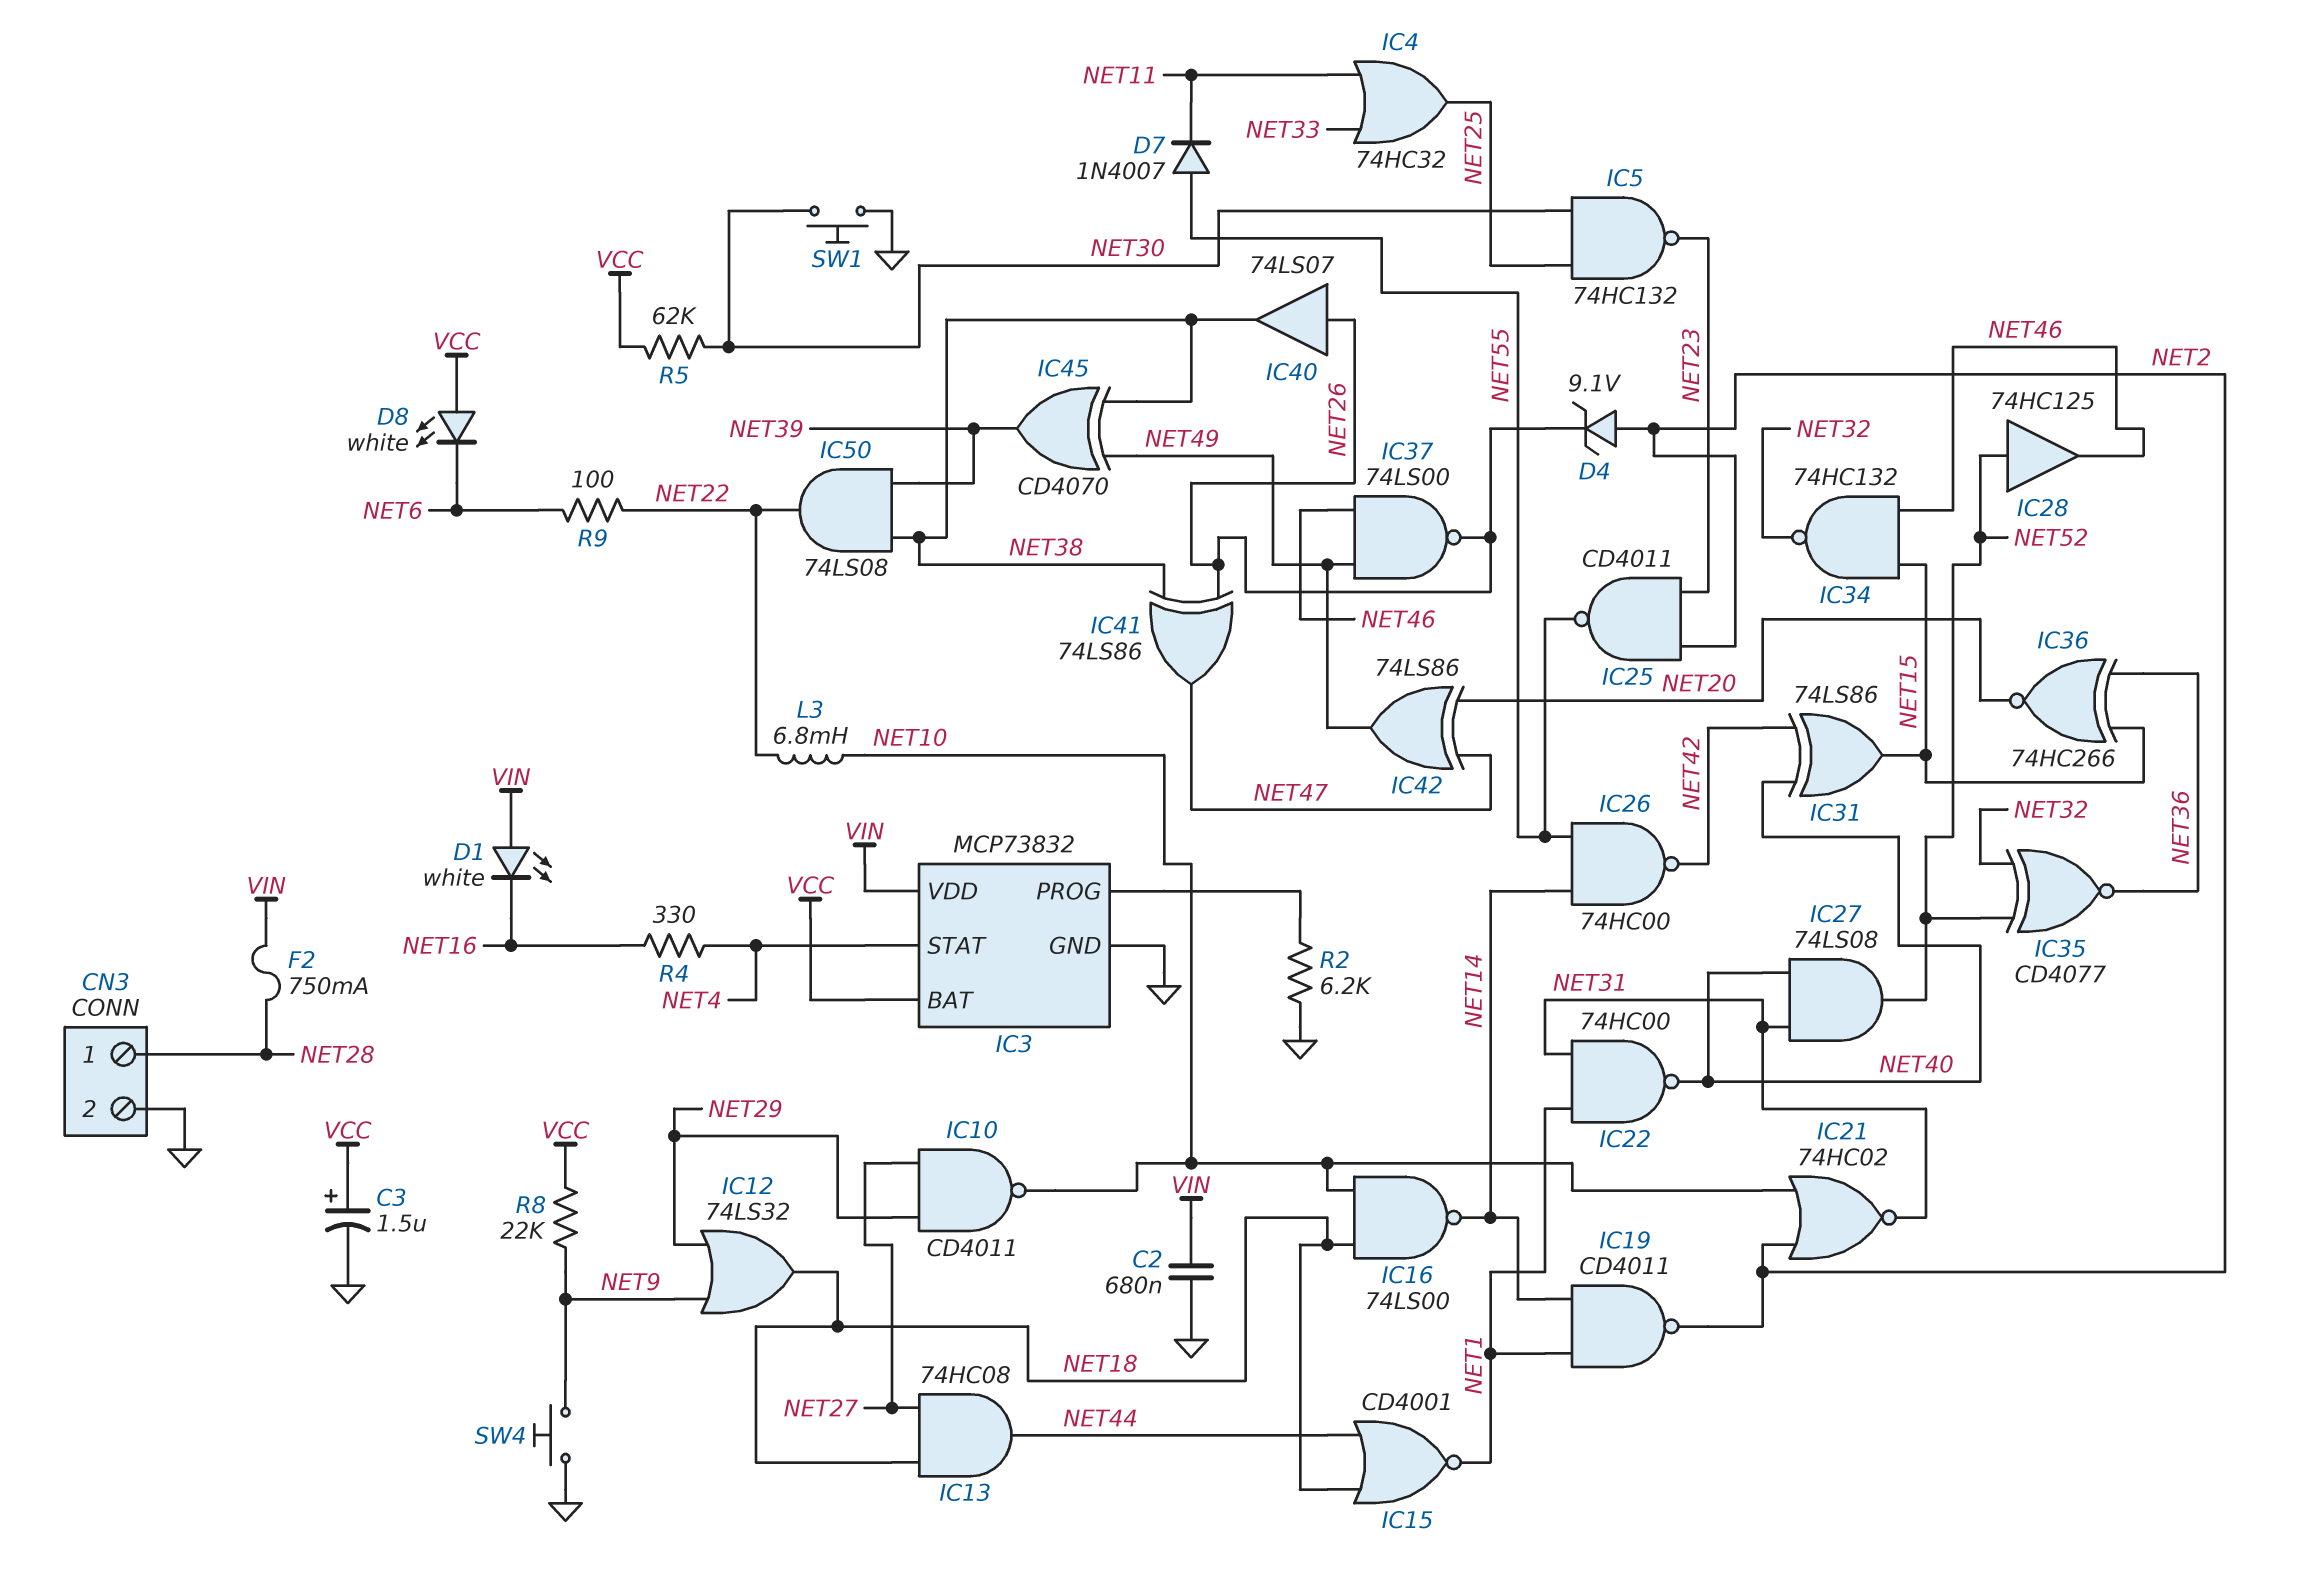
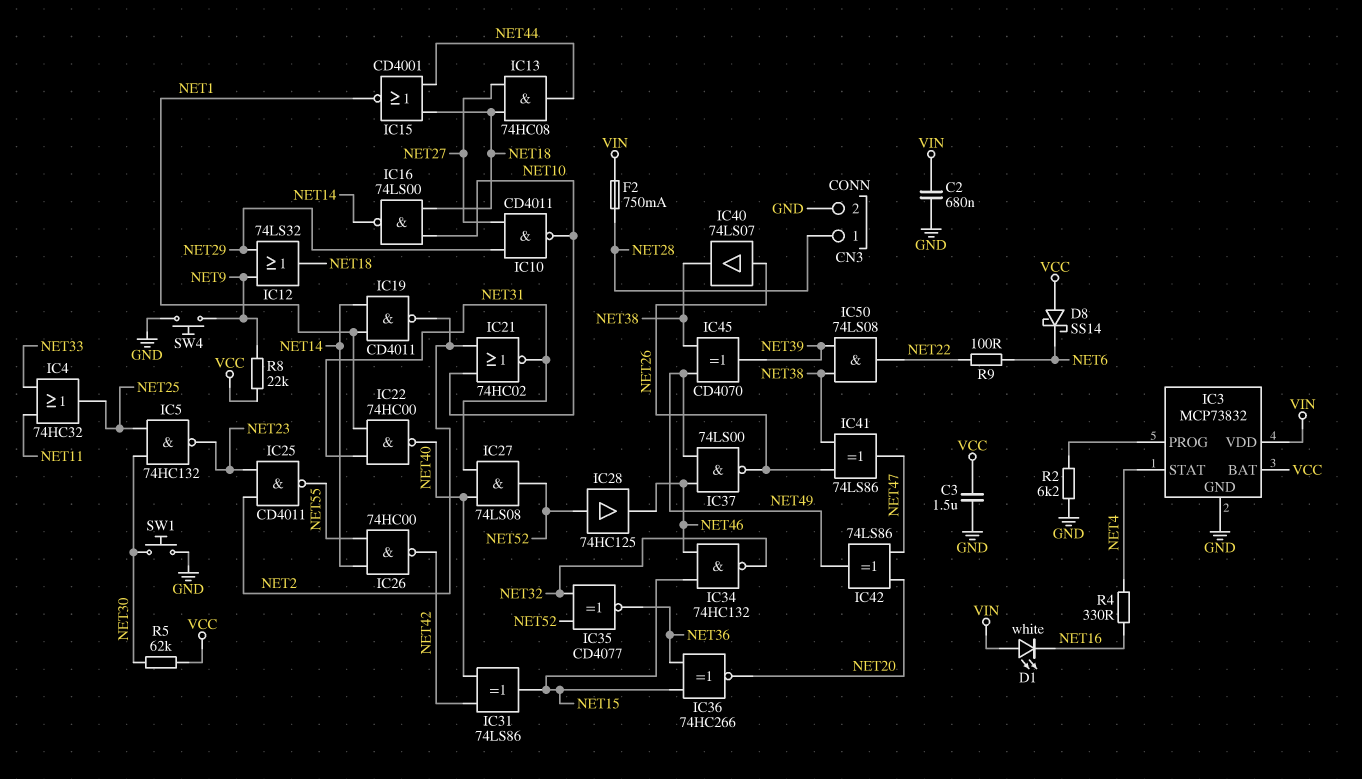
C3: 1.5uF (plus VCC, minus GND) -> 1.5uF (GND, VCC)
D4: zener 9.1V (A NET2, K NET26) -> none
D7: diode 1N4007 (A NET55, K NET11) -> none
D8: LED white (A VCC, K NET6) -> schottky SS14 (A VCC, K NET6)
L3: 6.8mH (NET10, NET22) -> none

